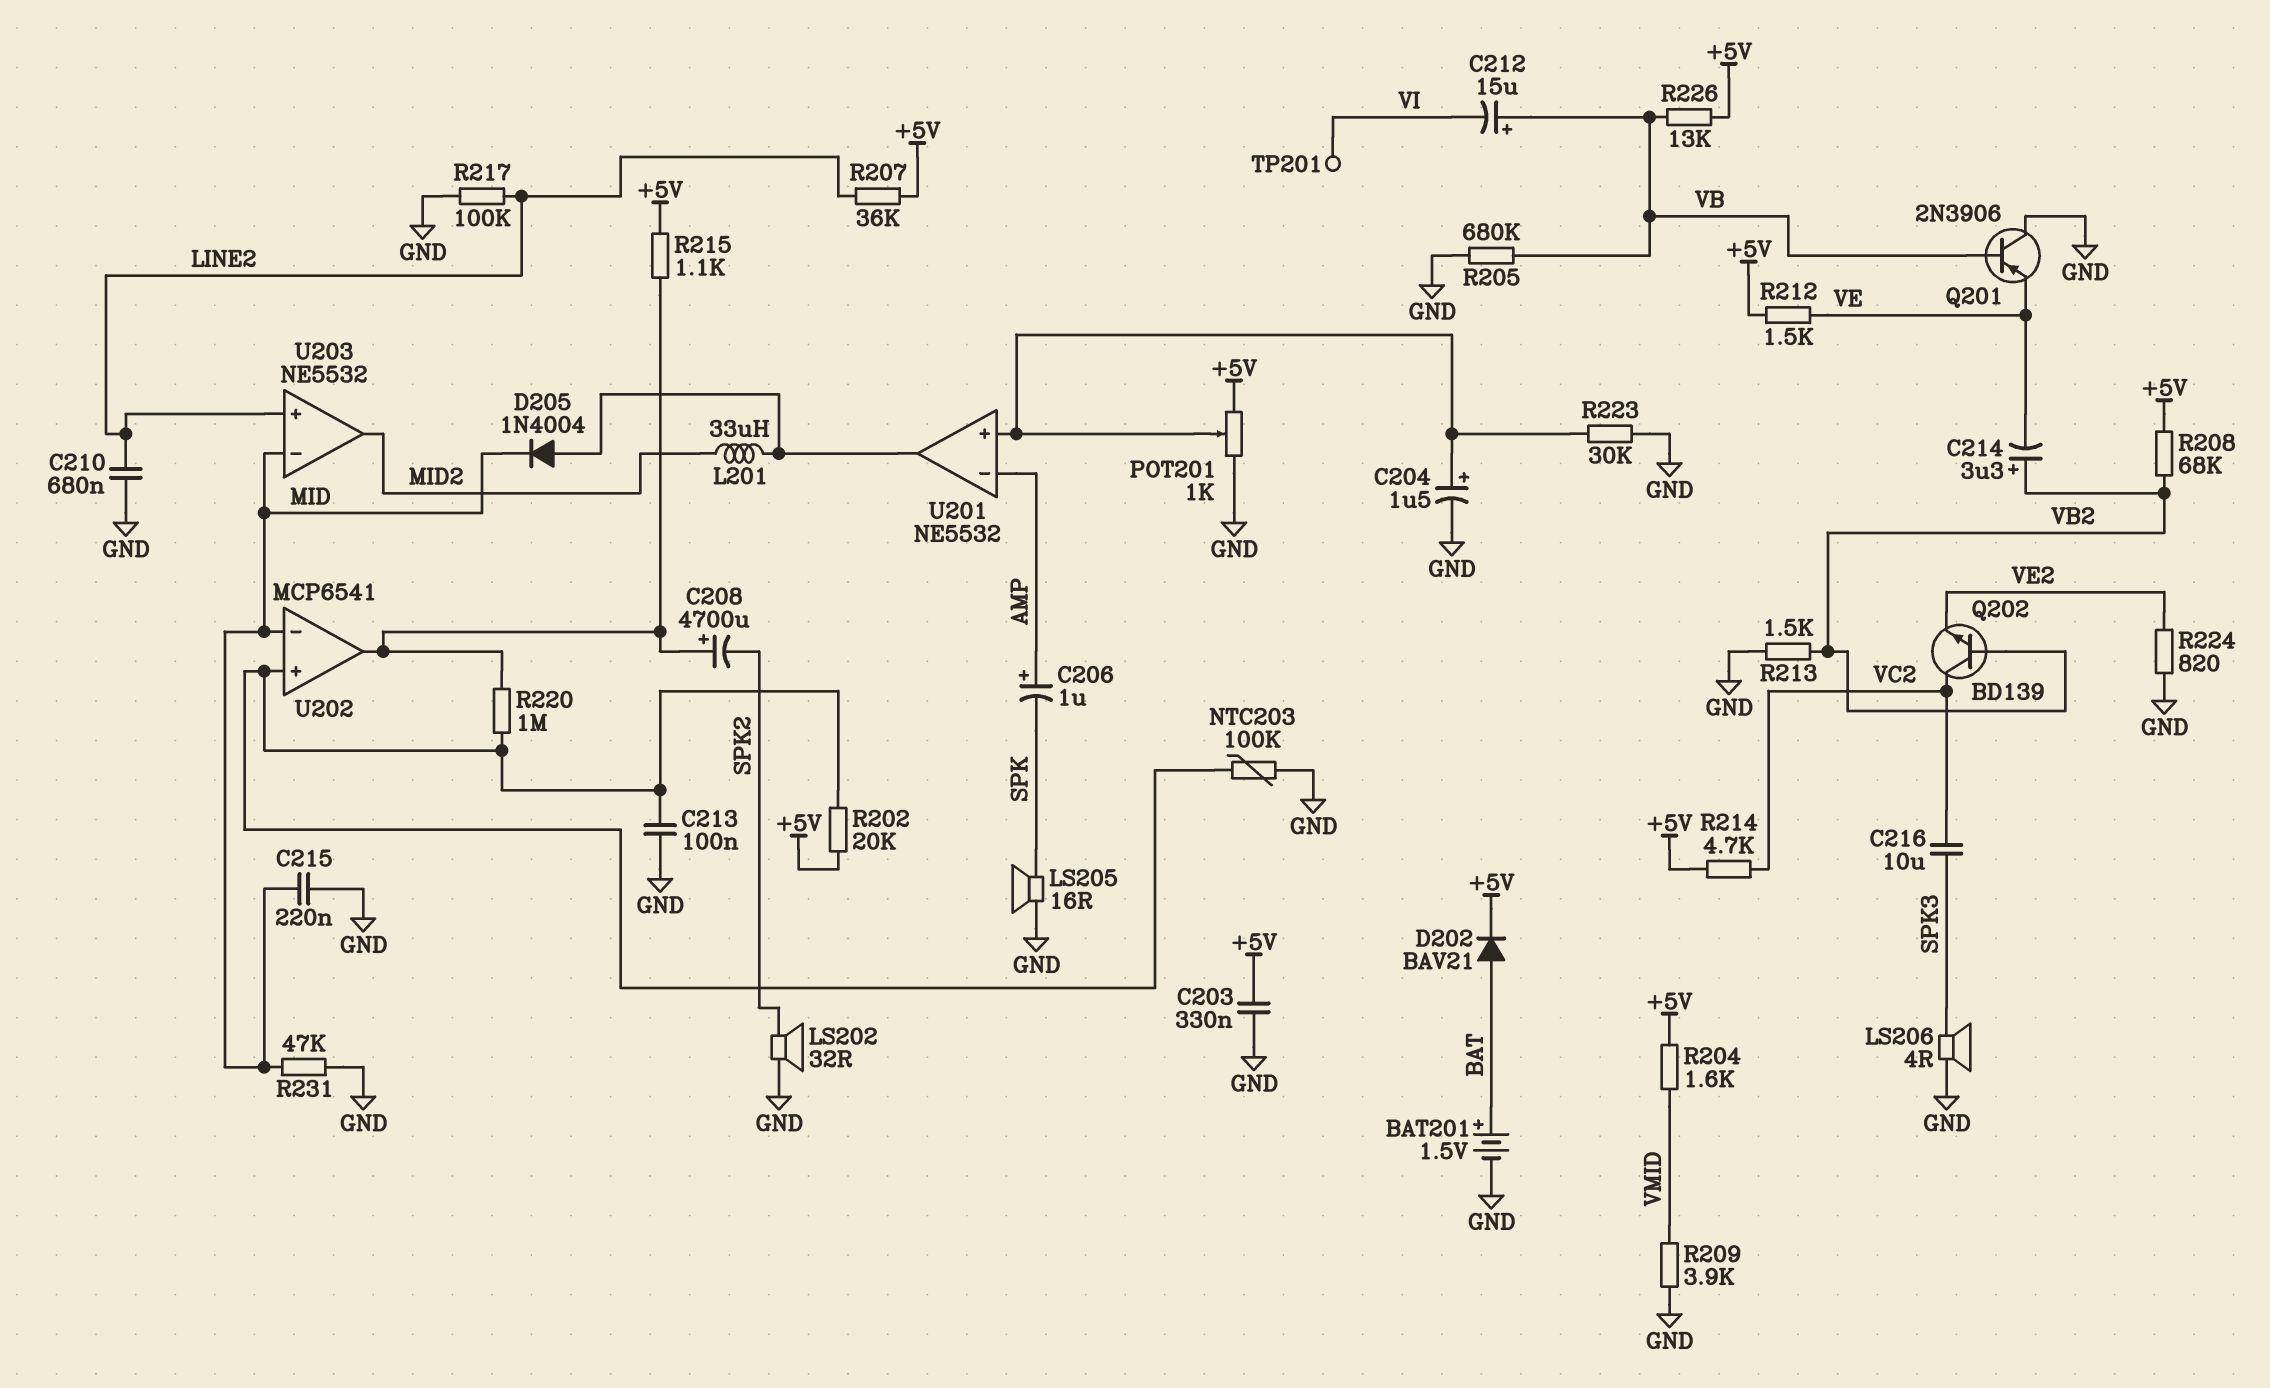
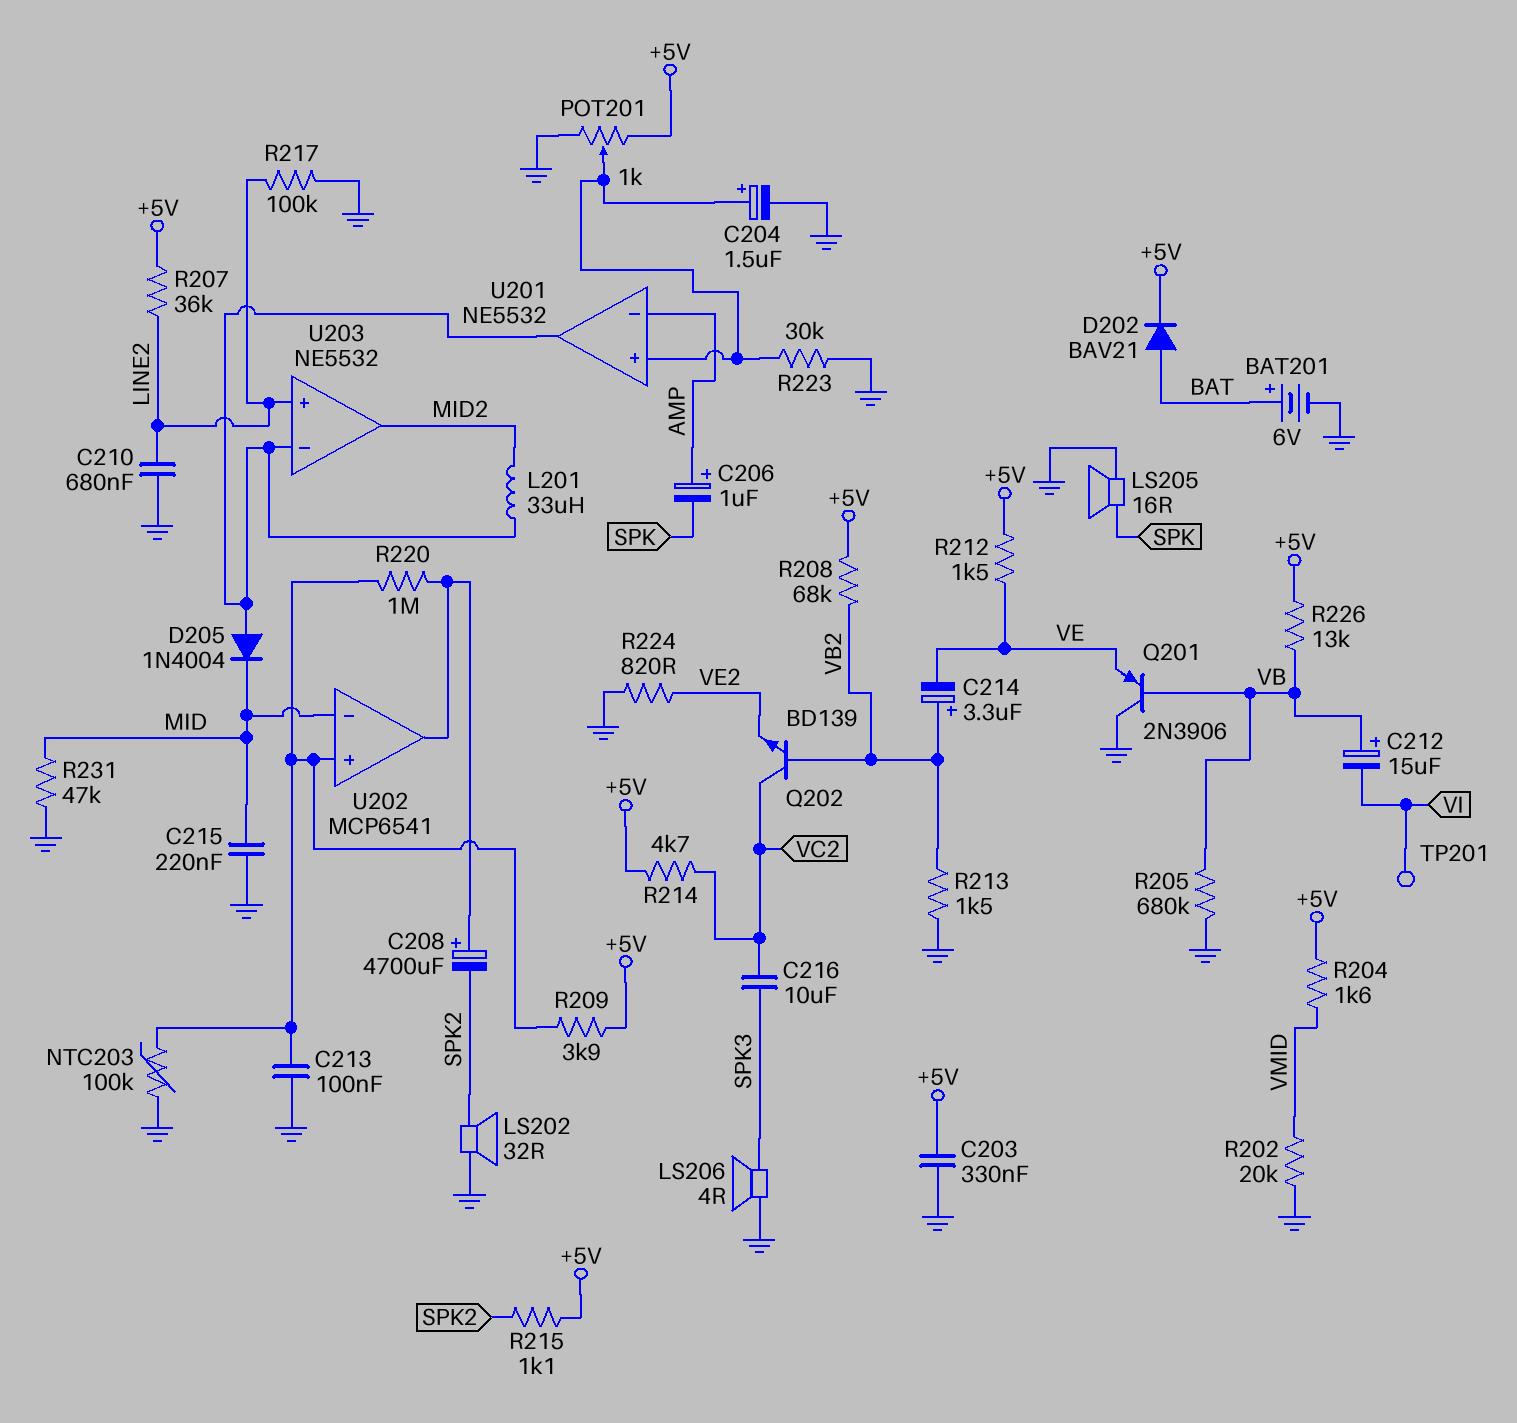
BAT201: 1.5V (plus BAT, minus GND) -> 6V (plus BAT, minus GND)
R202: 20k (+5V, U202/in+) -> 20k (GND, VMID)
R209: 3.9k (GND, VMID) -> 3.9k (+5V, U202/in+)
R215: 1.1k (+5V, U202/out) -> 1.1k (+5V, SPK2)
U203 pin in-: MID -> U201/out

